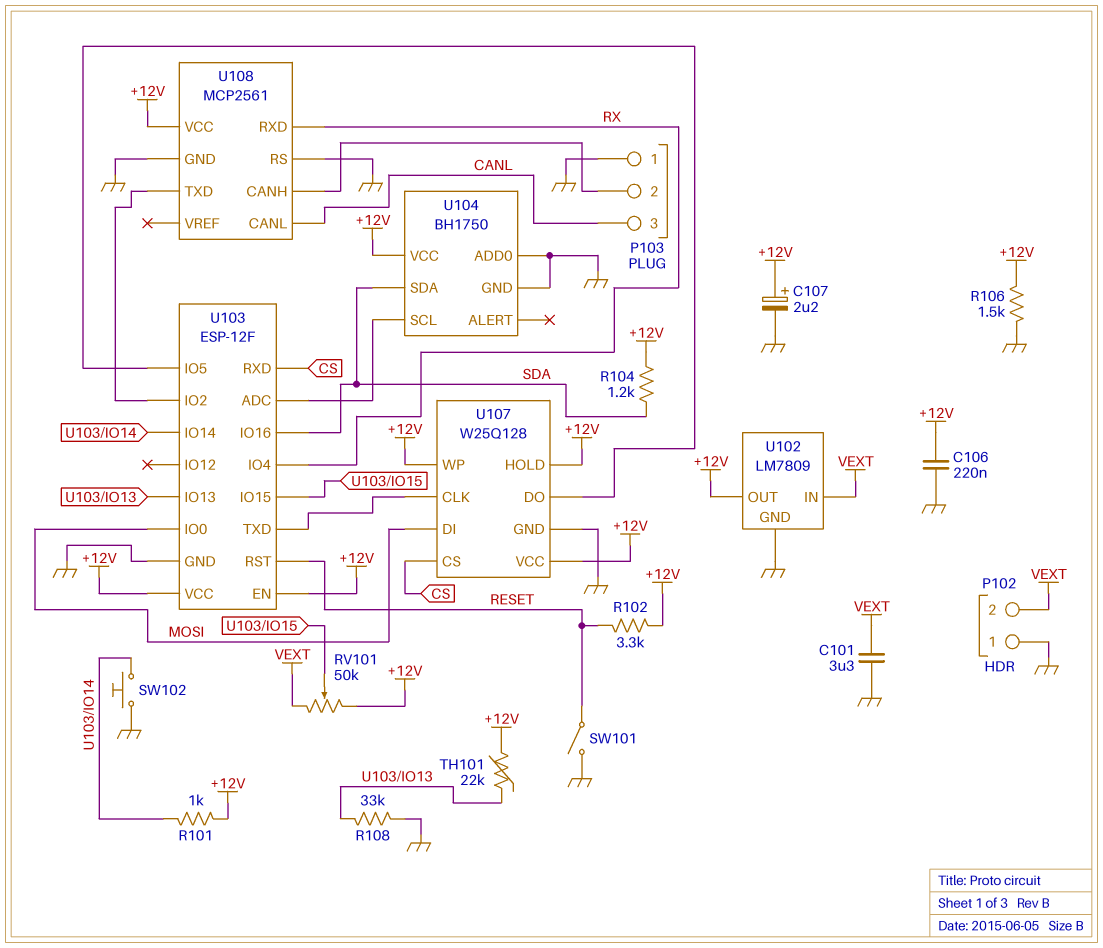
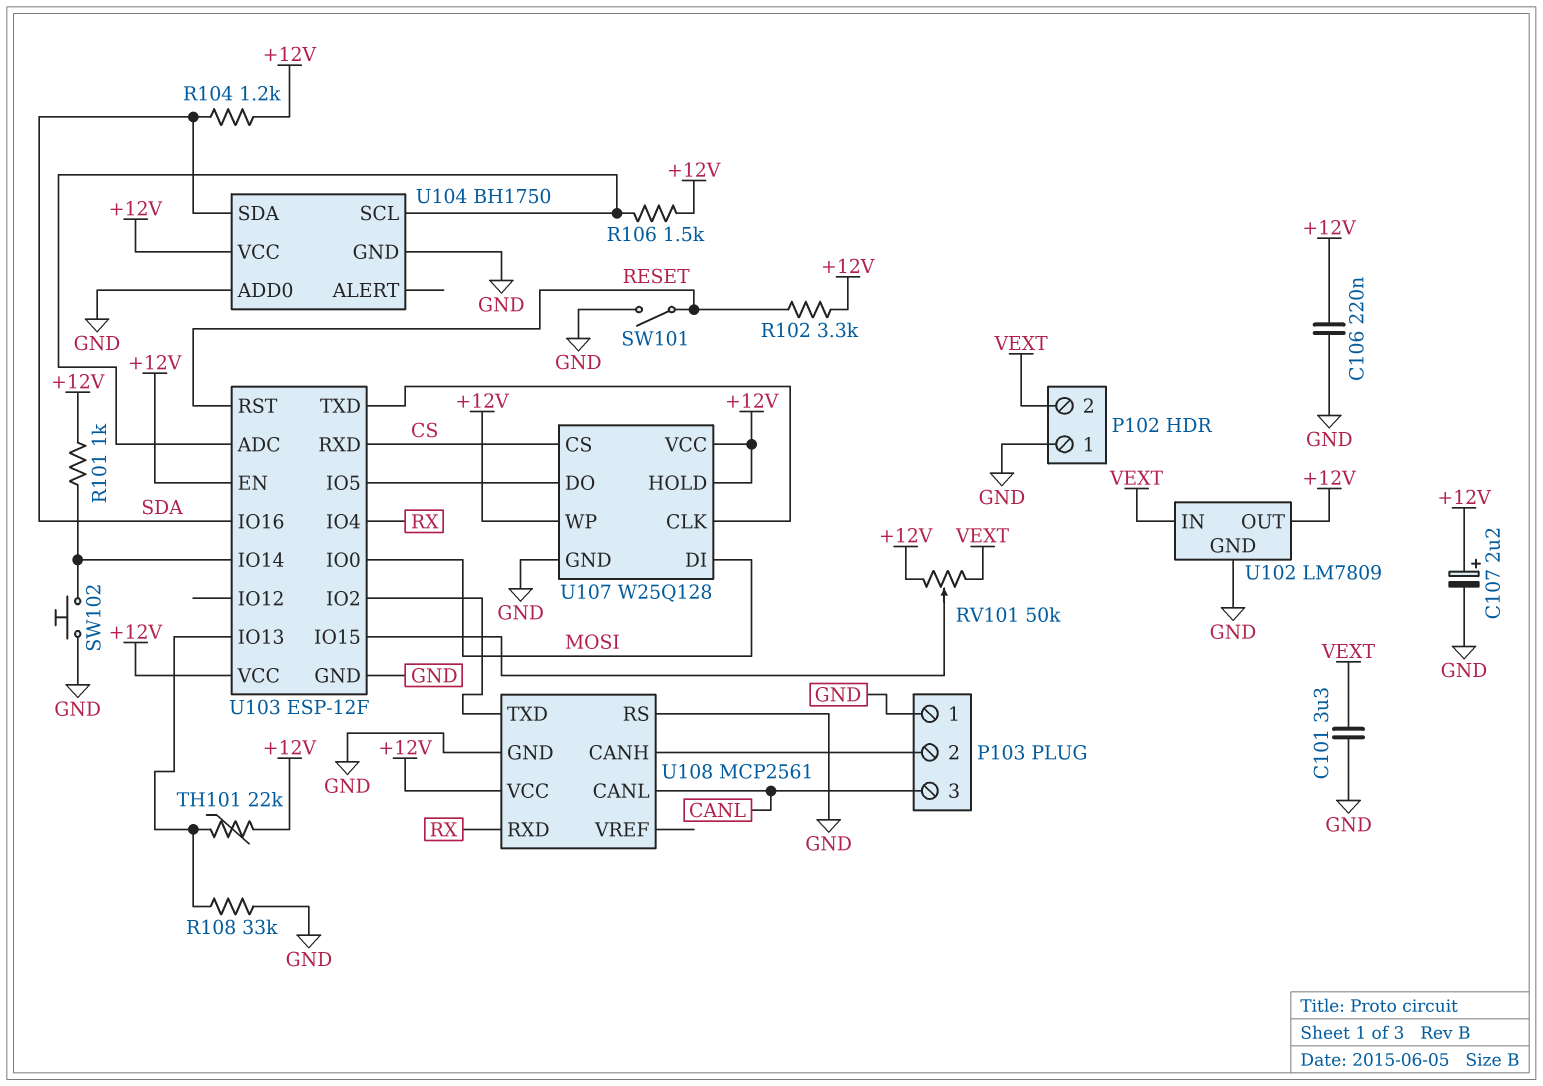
R106: 1.5k (+12V, GND) -> 1.5k (+12V, U103/ADC)

